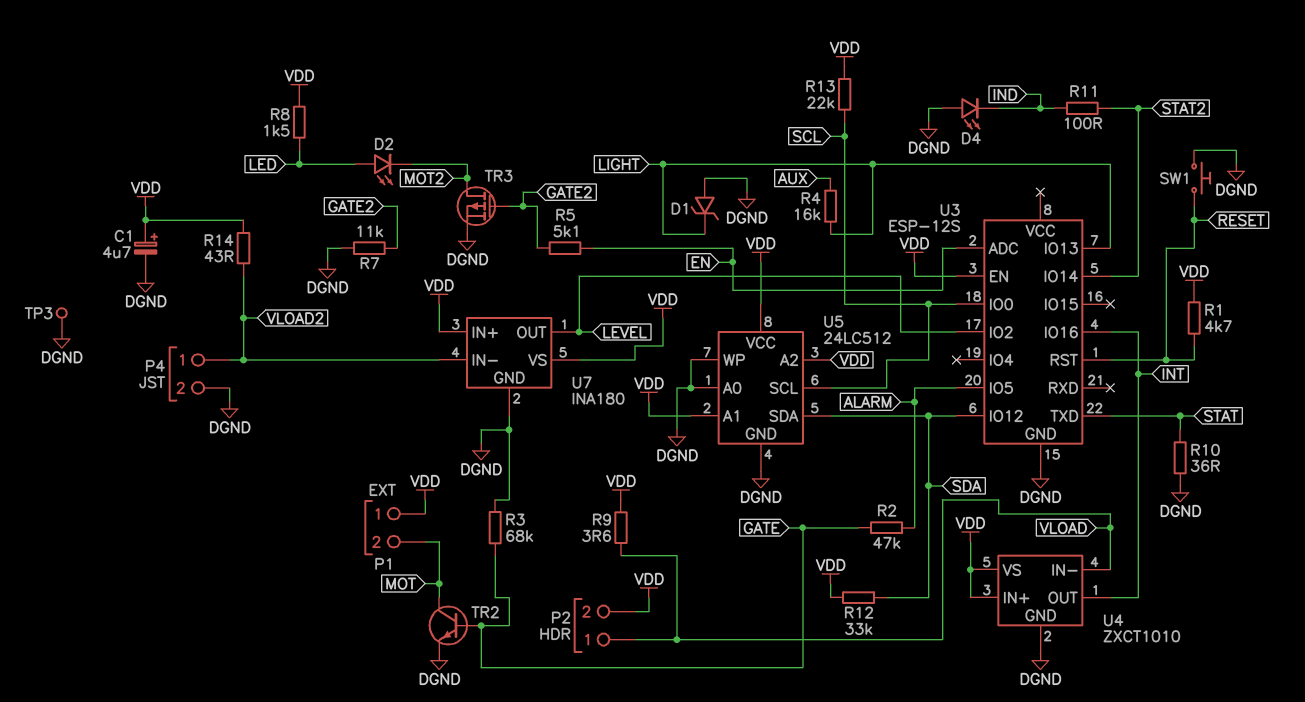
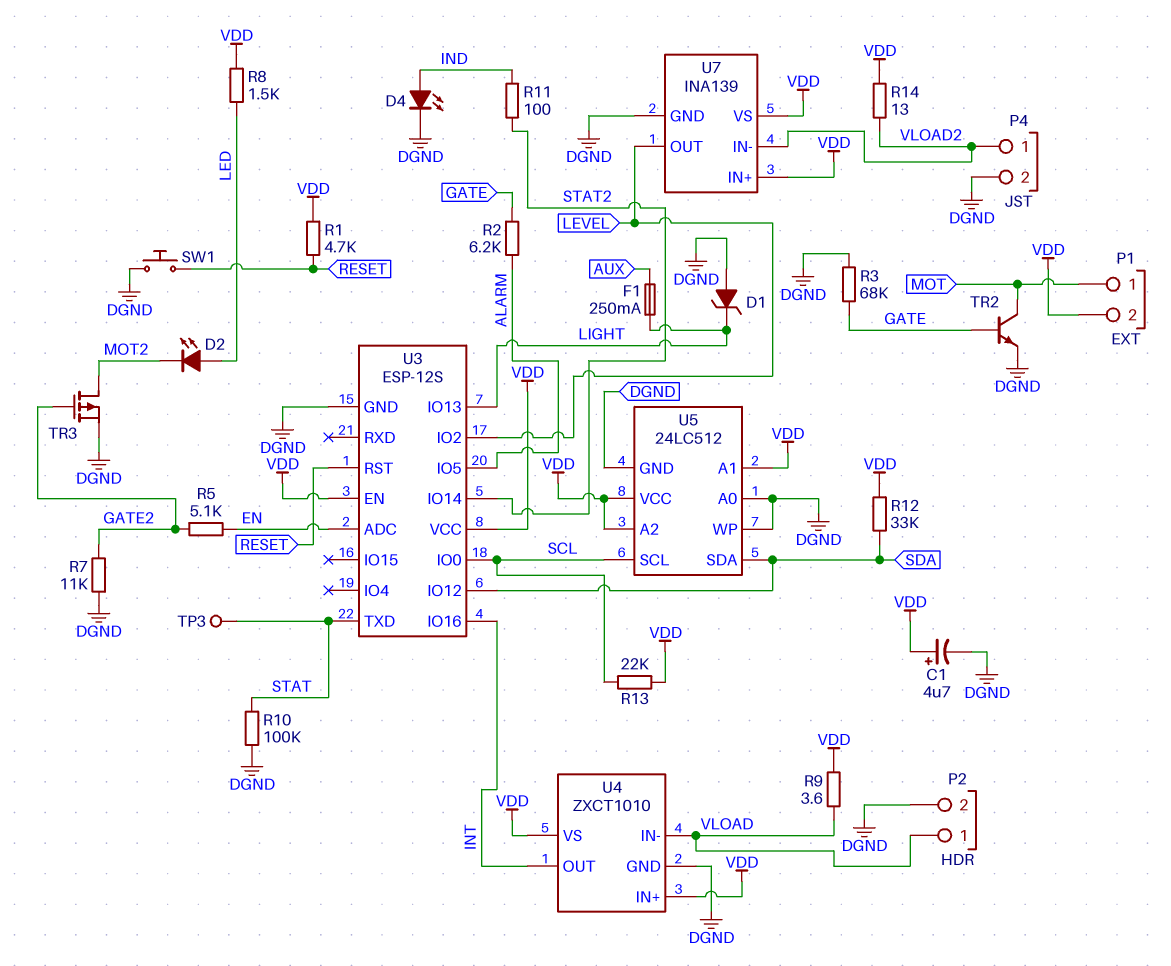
D4: LED (A DGND, K IND) -> LED (A IND, K DGND)
F1: none -> 250mA (AUX, LIGHT)
P1 pin 1: VDD -> MOT
P1 pin 2: MOT -> VDD
P2 pin 2: VDD -> DGND
R2: 47k (ALARM, GATE) -> 6.2k (ALARM, GATE)
R4: 16k (AUX, LIGHT) -> none
R10: 36 (DGND, STAT) -> 100k (DGND, STAT)
R14: 43 (VDD, VLOAD2) -> 13 (VDD, VLOAD2)
TP3: test point (DGND) -> test point (STAT)
U3 pin VCC: none -> VDD
U7: INA180 -> INA139

